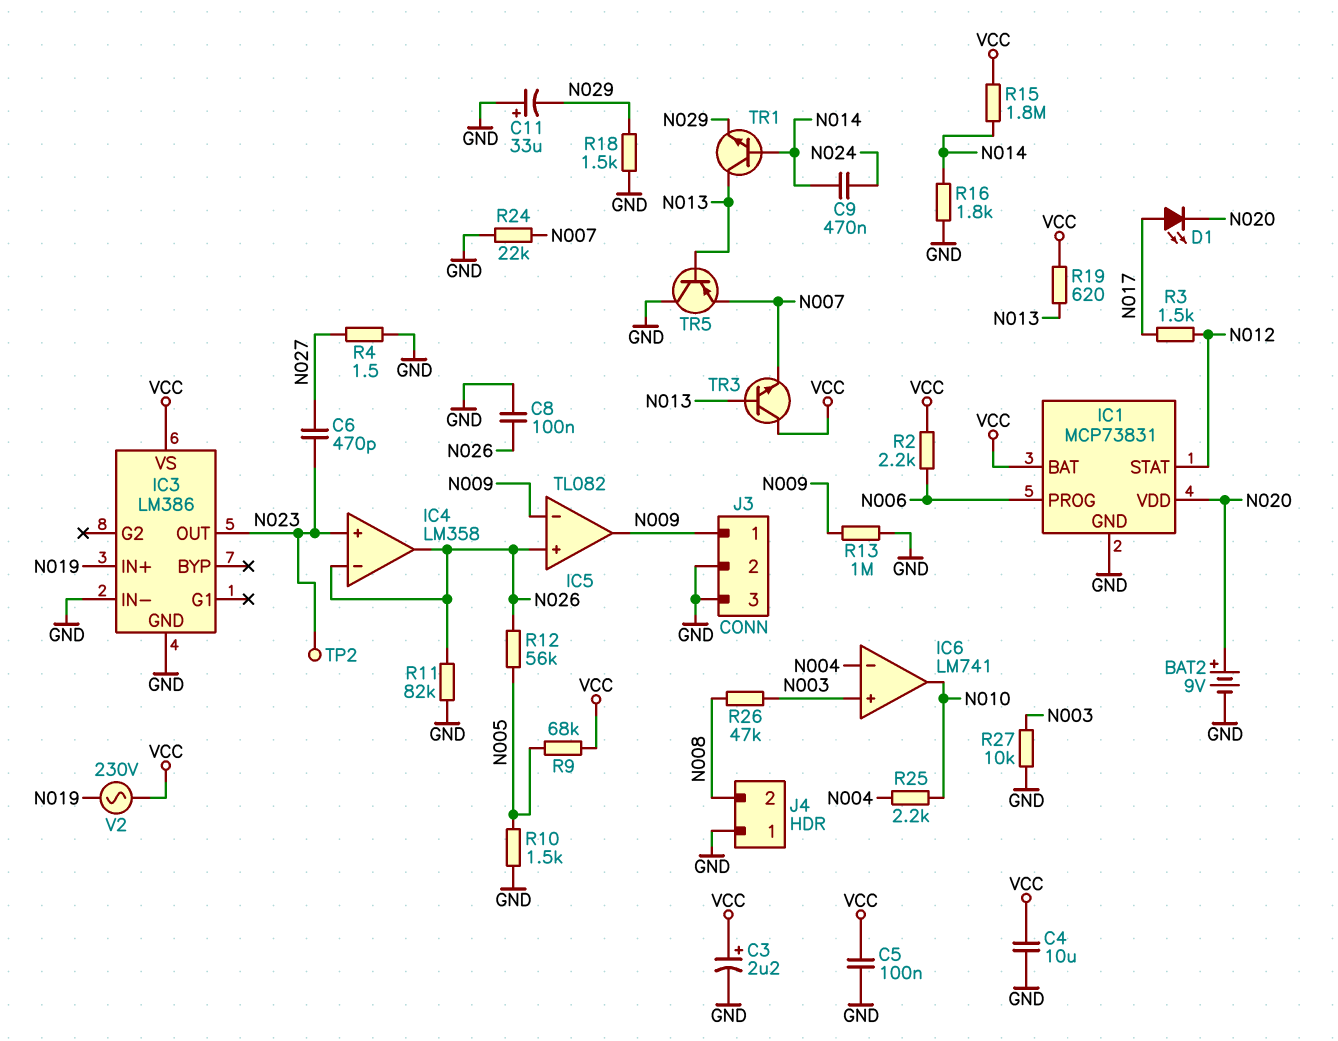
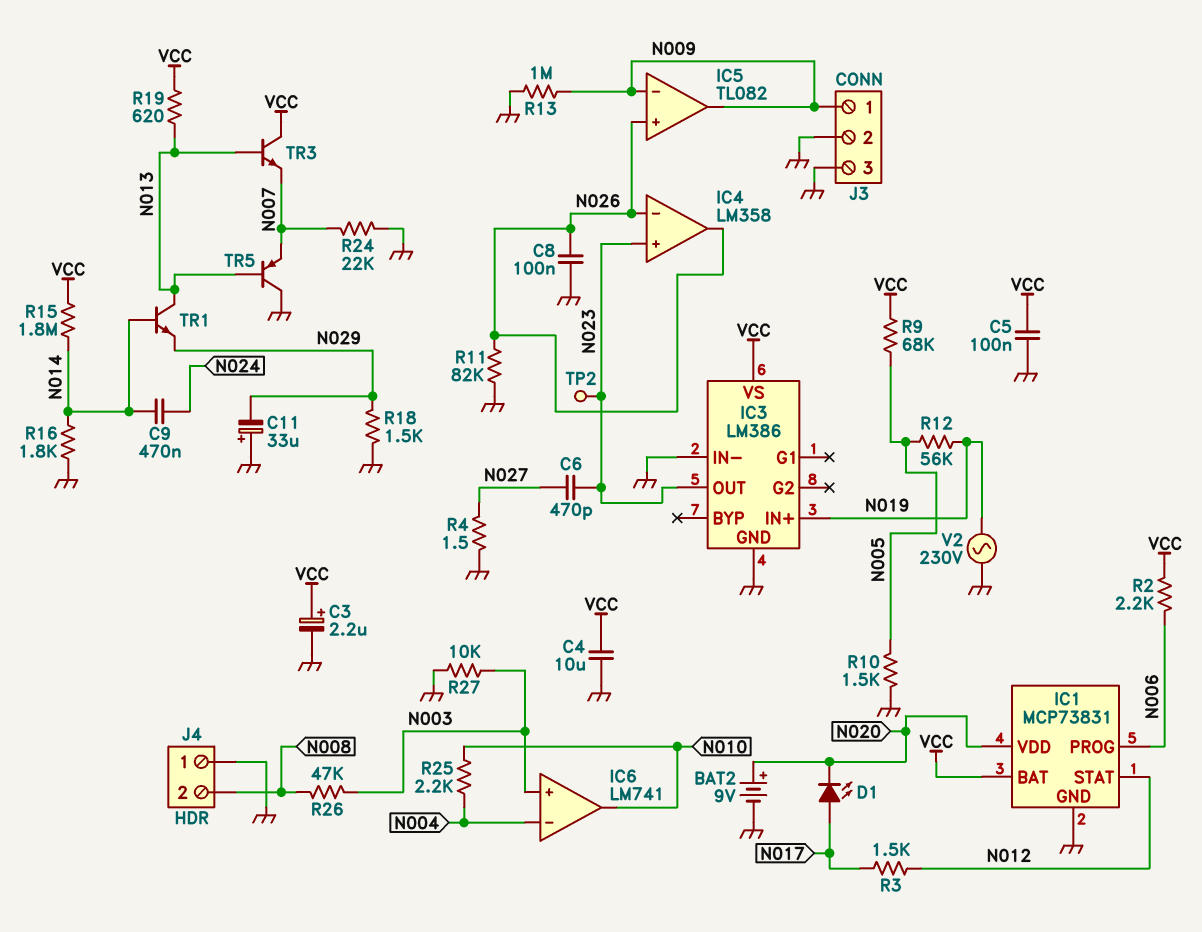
R12: 56k (N005, N026) -> 56k (N005, N019)
V2: AC 230V (N019, VCC) -> AC 230V (GND, N019)

